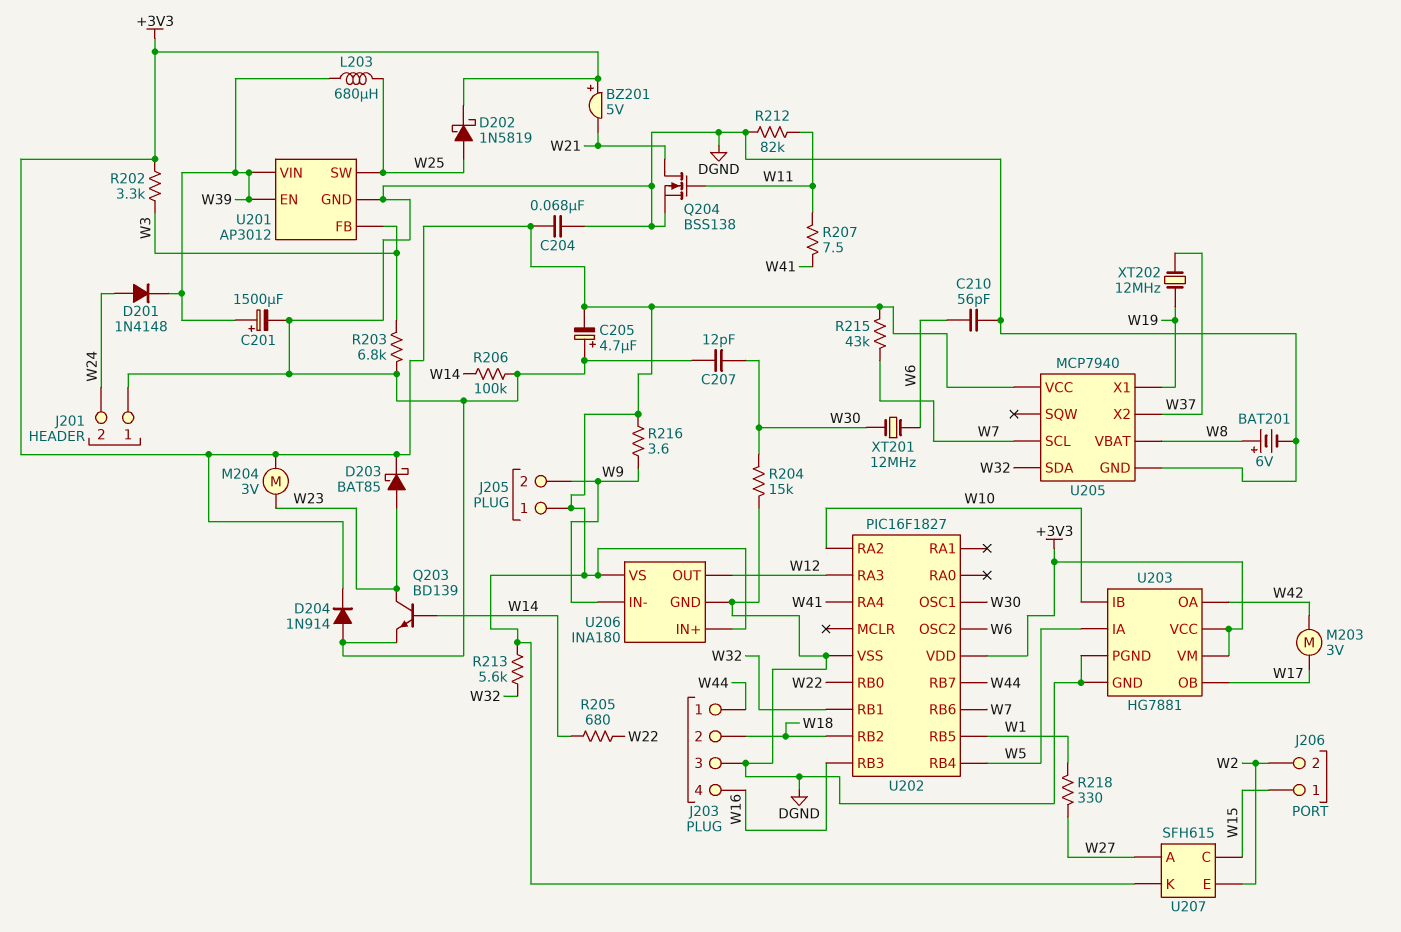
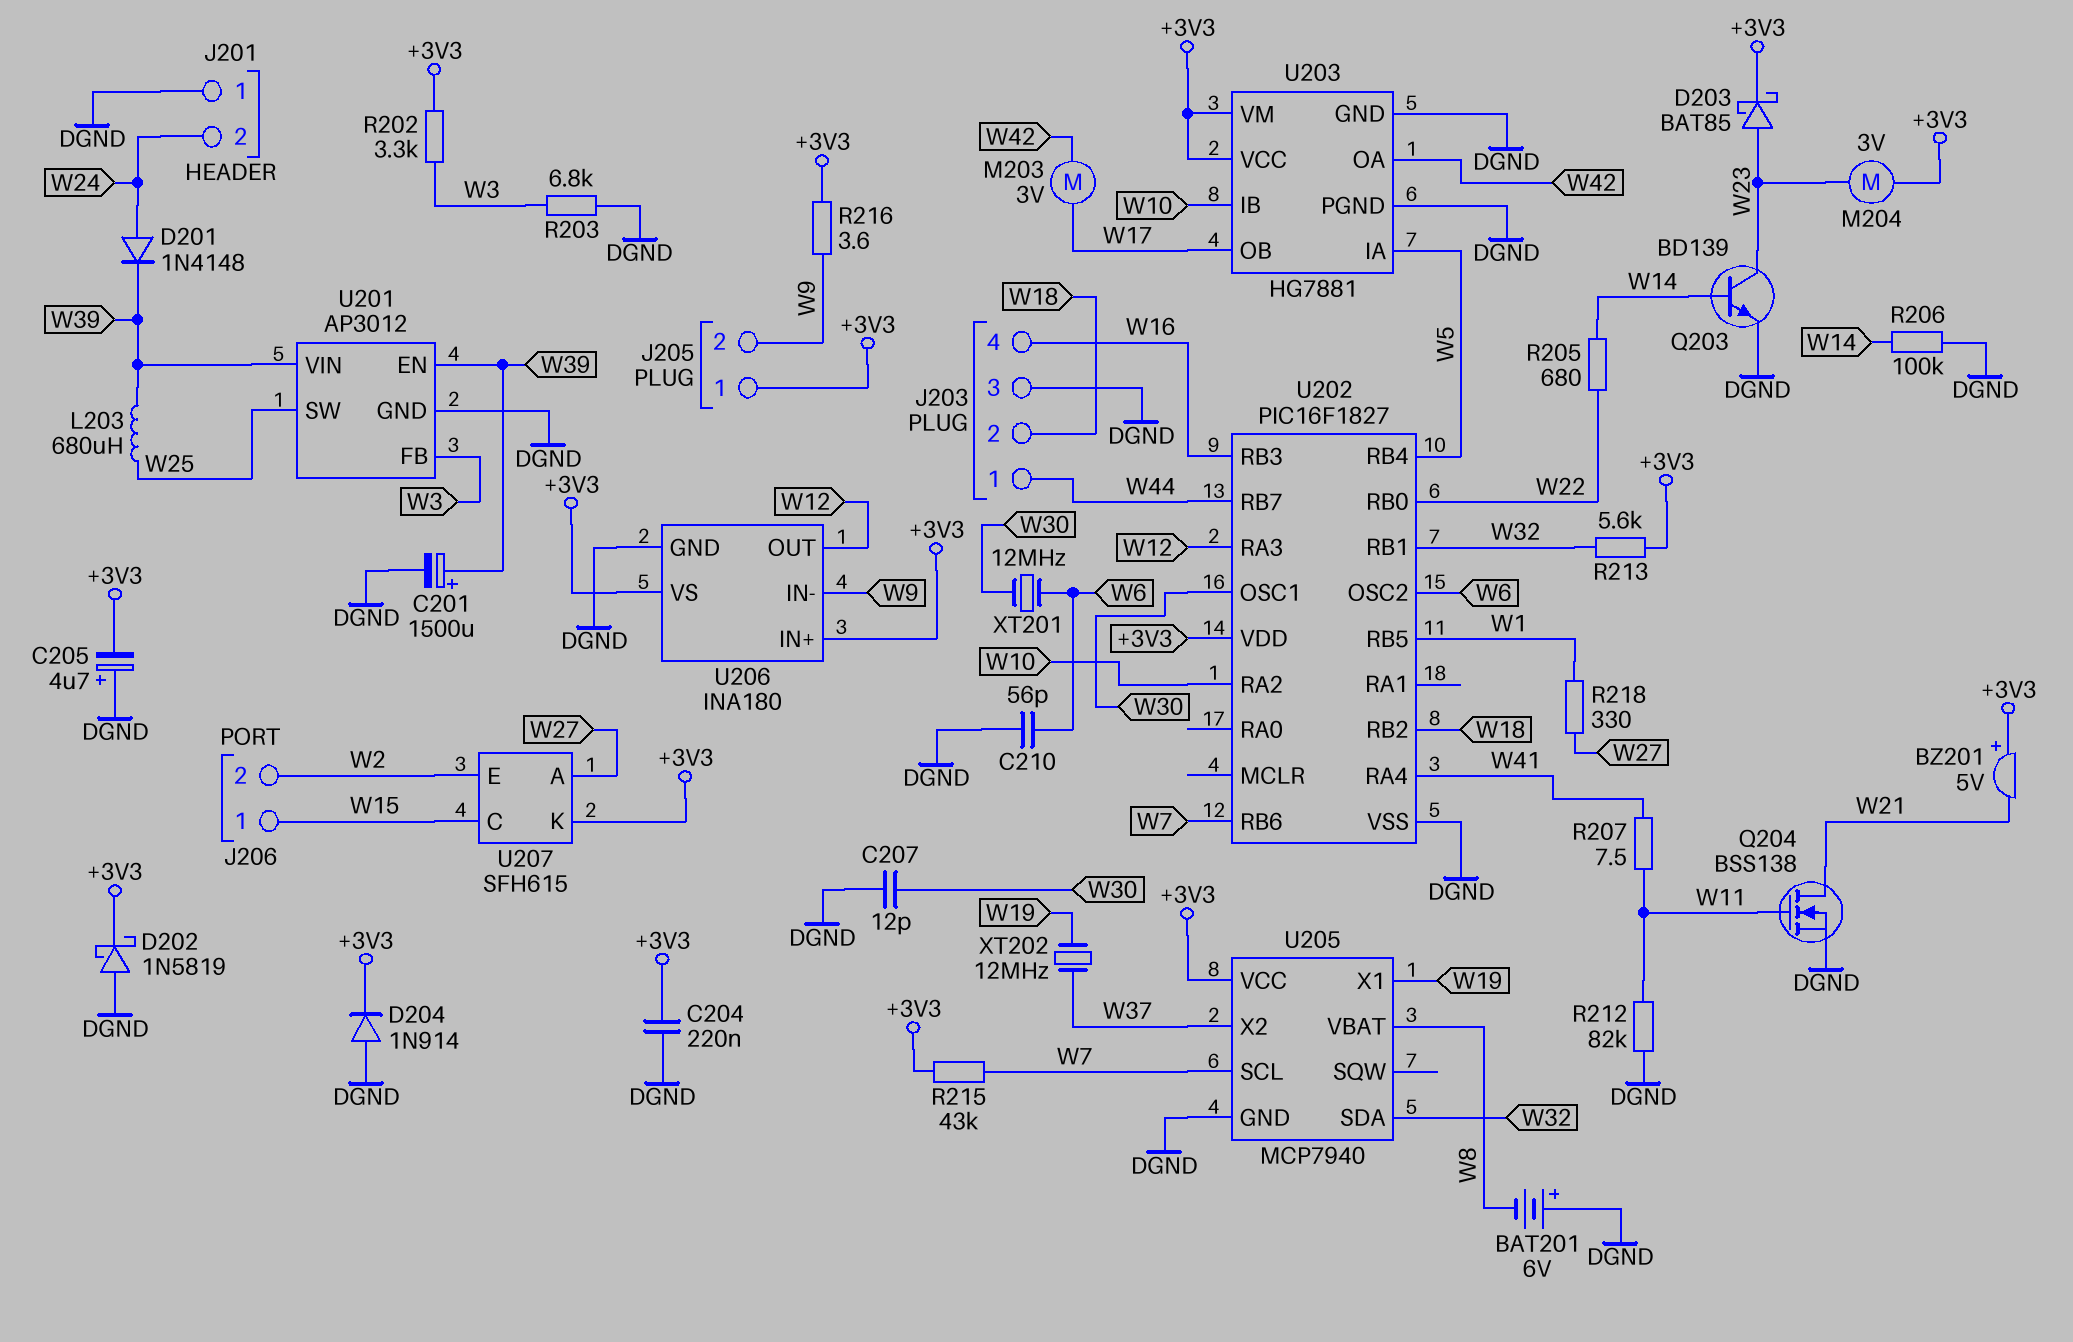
BAT201: 6V (plus W8, minus DGND) -> 6V (plus DGND, minus W8)
C204: 68nF (+3V3, DGND) -> 220nF (+3V3, DGND)
D202: schottky 1N5819 (A W25, K +3V3) -> schottky 1N5819 (A DGND, K +3V3)
R204: 15k (DGND, W30) -> none

